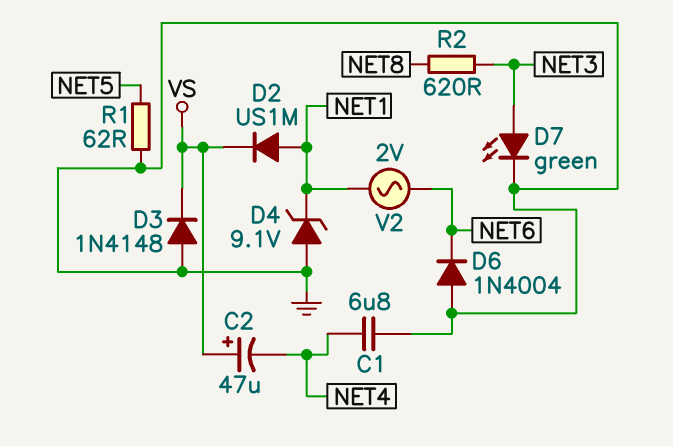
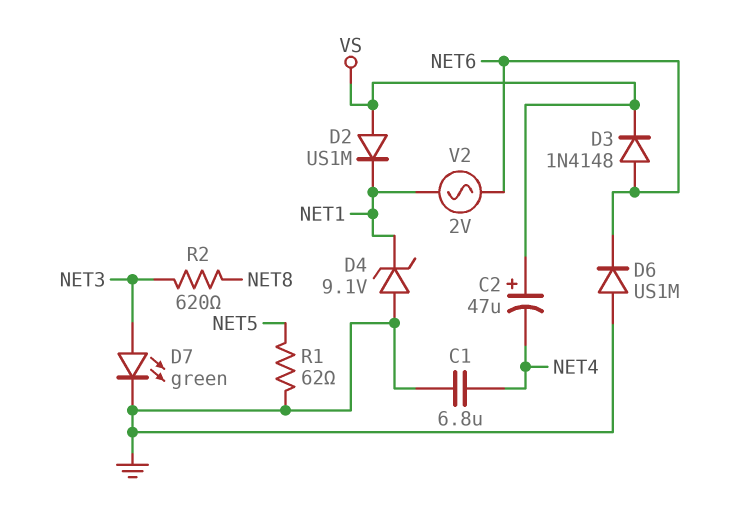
D2: diode US1M (A NET1, K VS) -> diode US1M (A VS, K NET1)
D3: diode 1N4148 (A GND, K VS) -> diode 1N4148 (A NET6, K VS)
D6: diode 1N4004 (A GND, K NET6) -> diode US1M (A GND, K NET6)

